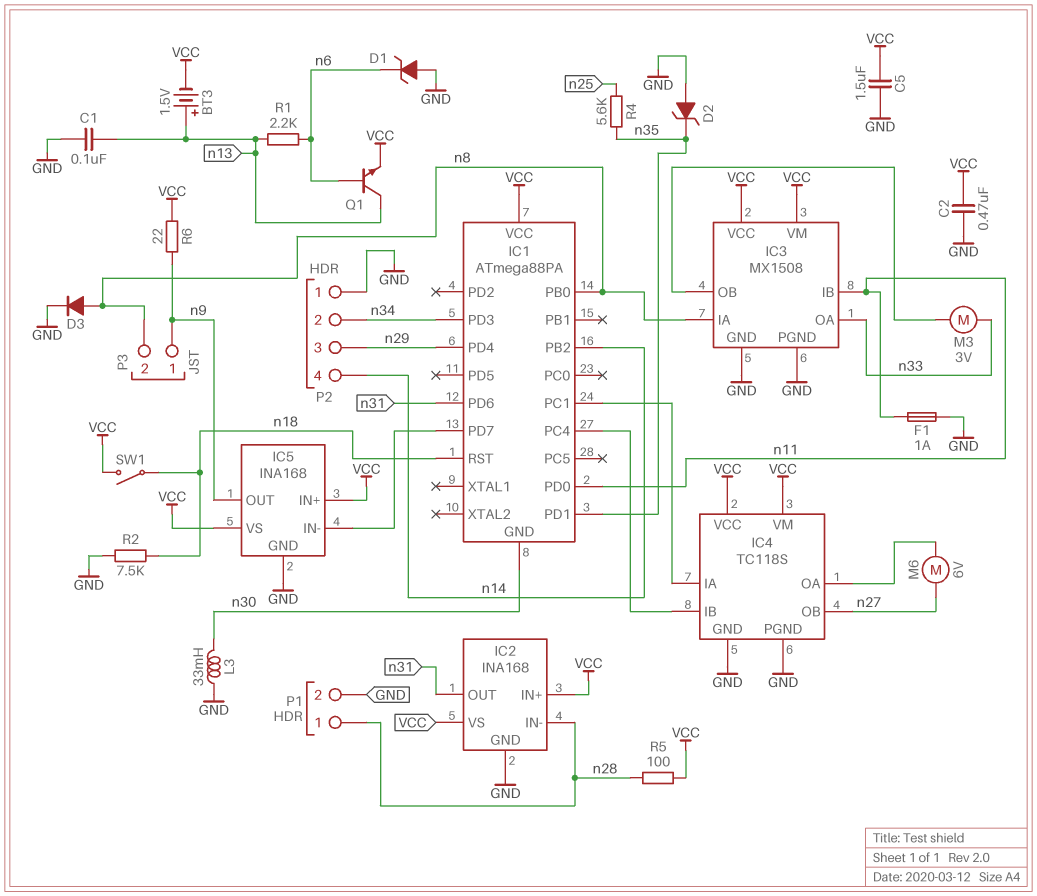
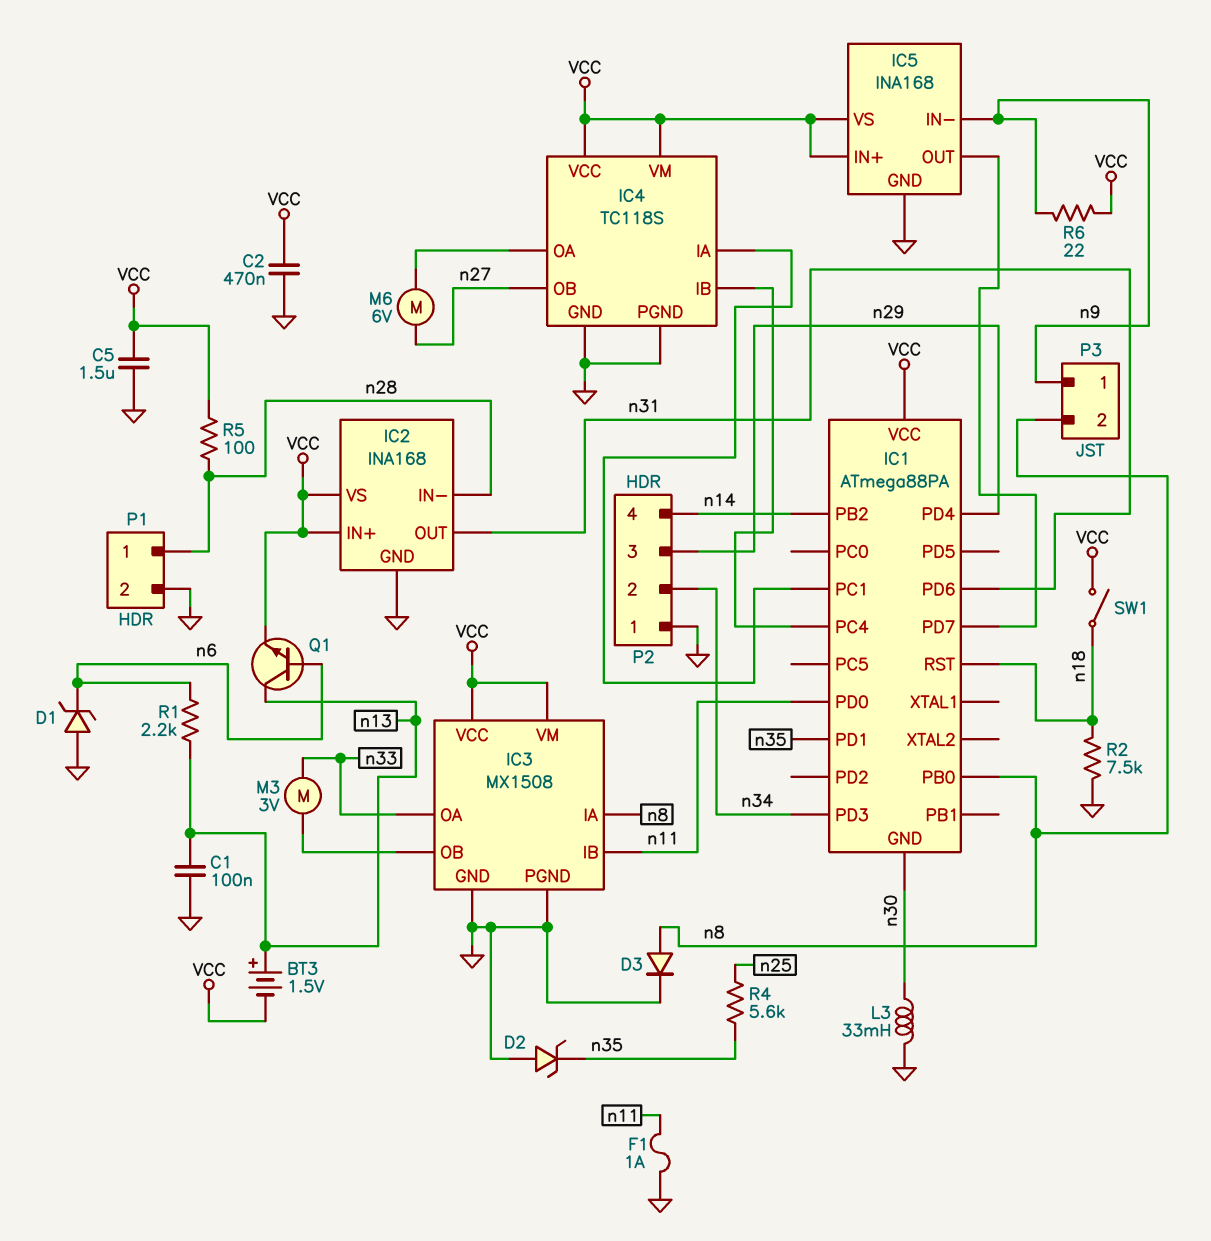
IC5 pin IN-: IC1/PD7 -> n9
IC5 pin OUT: n9 -> IC1/PD7

